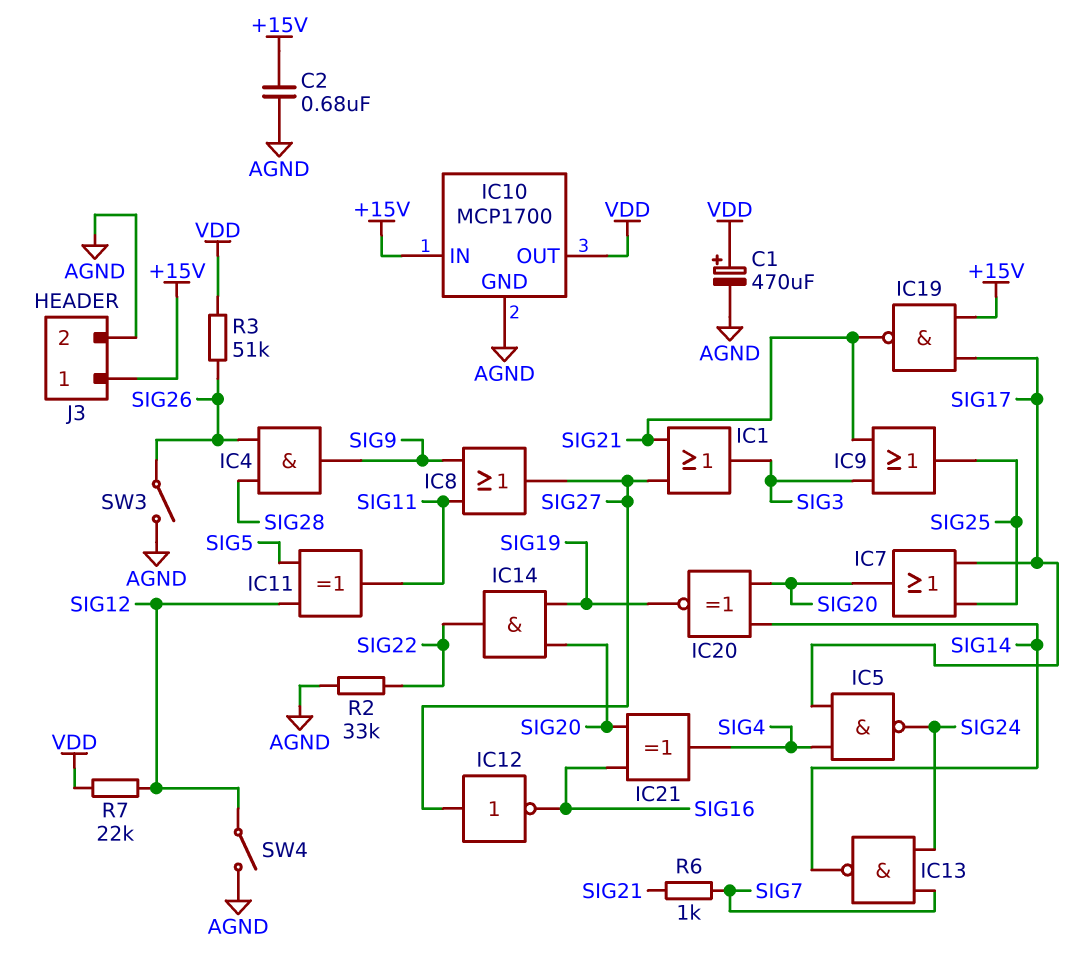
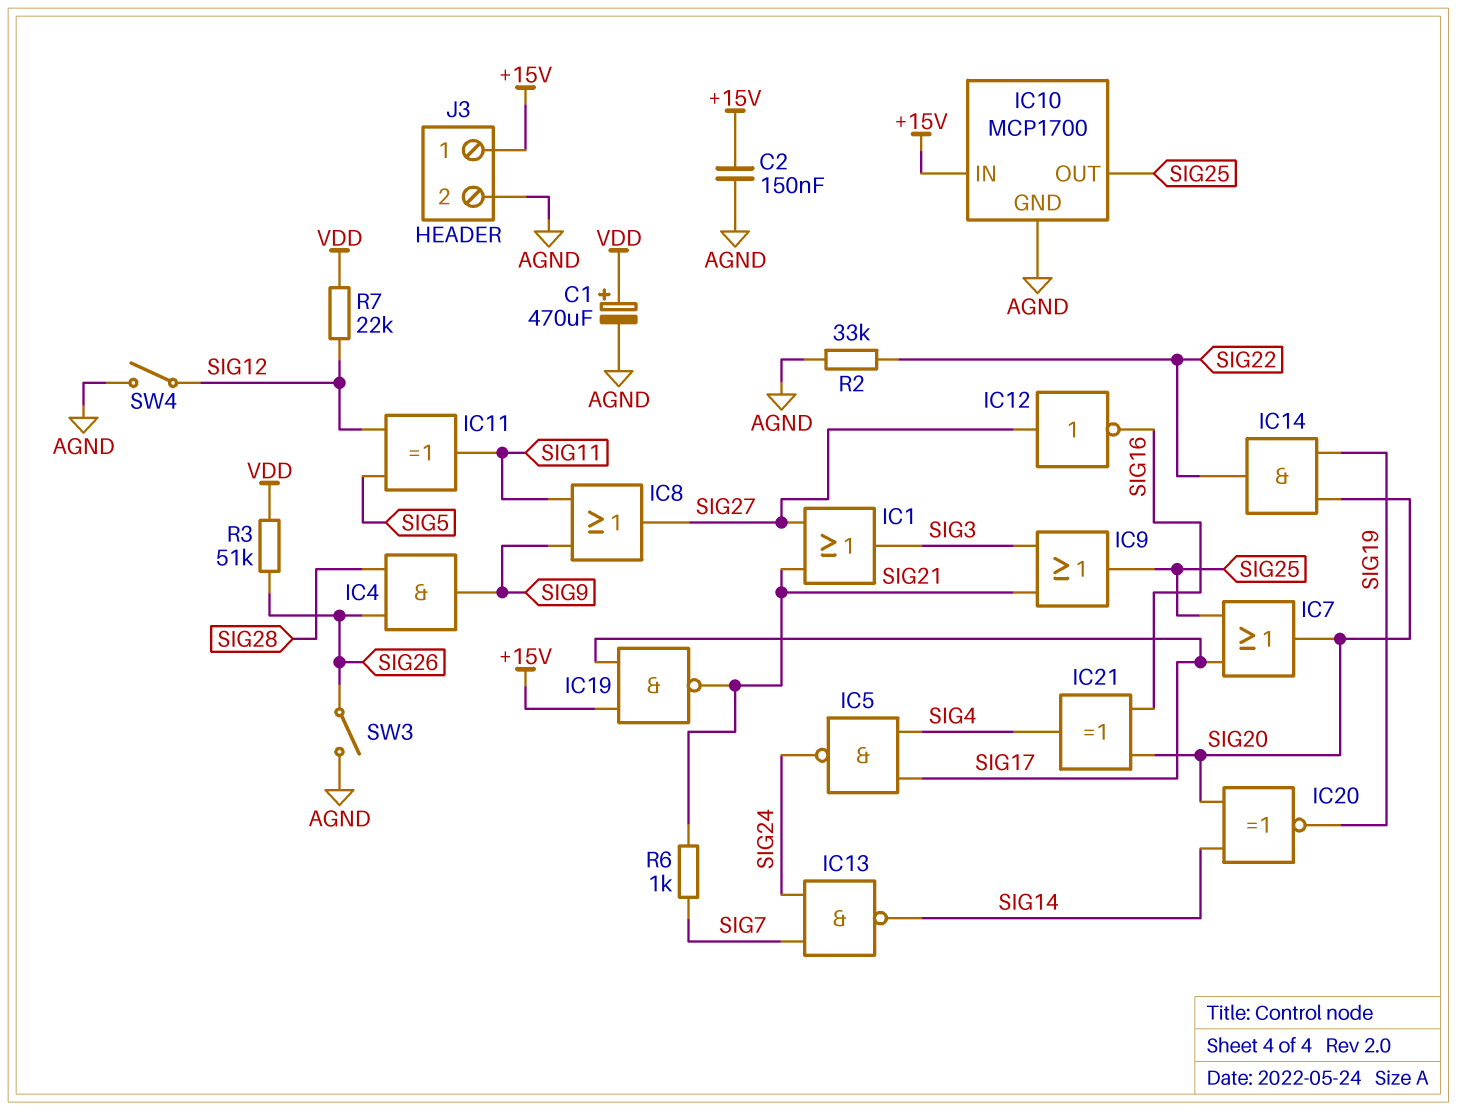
C2: 680nF (+15V, AGND) -> 150nF (+15V, AGND)
IC10 pin OUT: VDD -> SIG25

